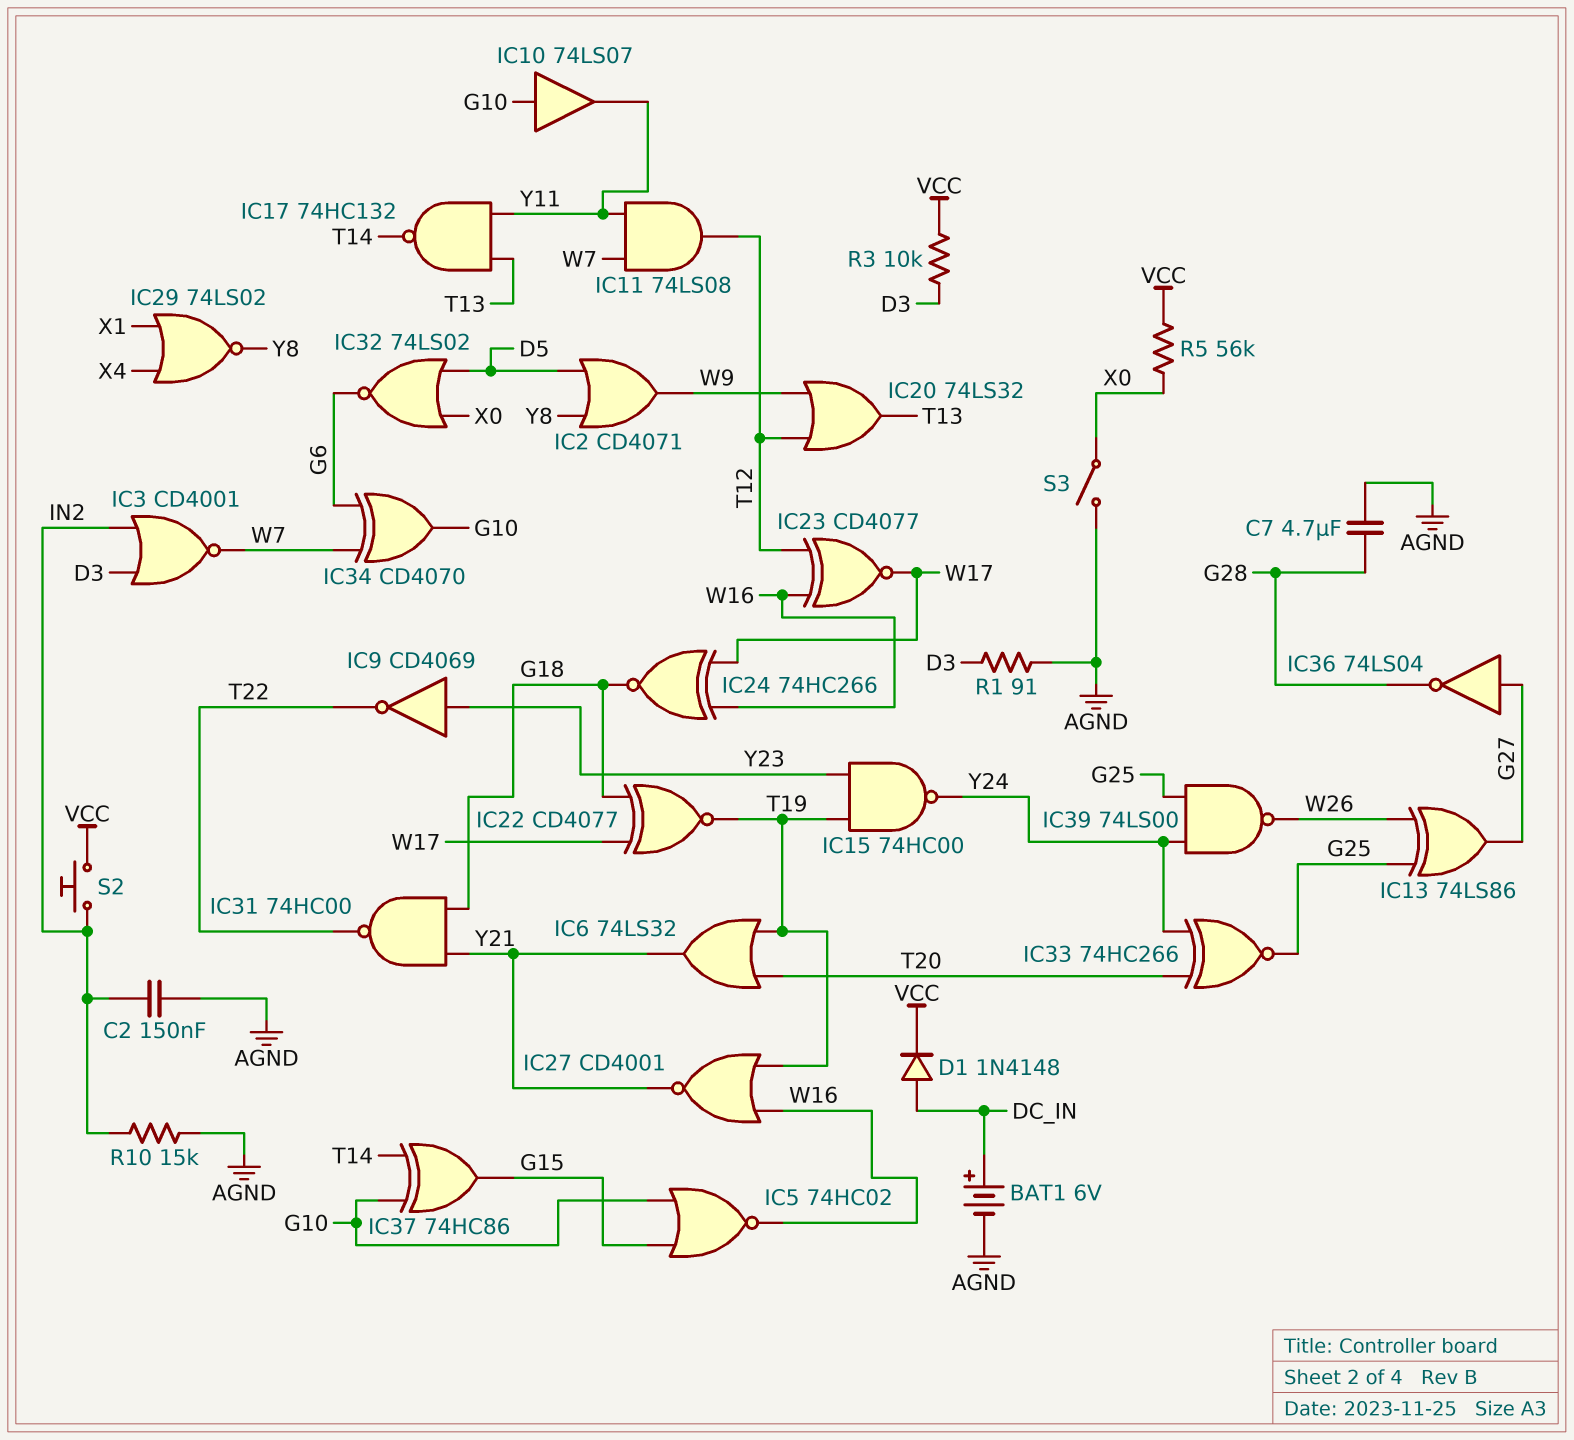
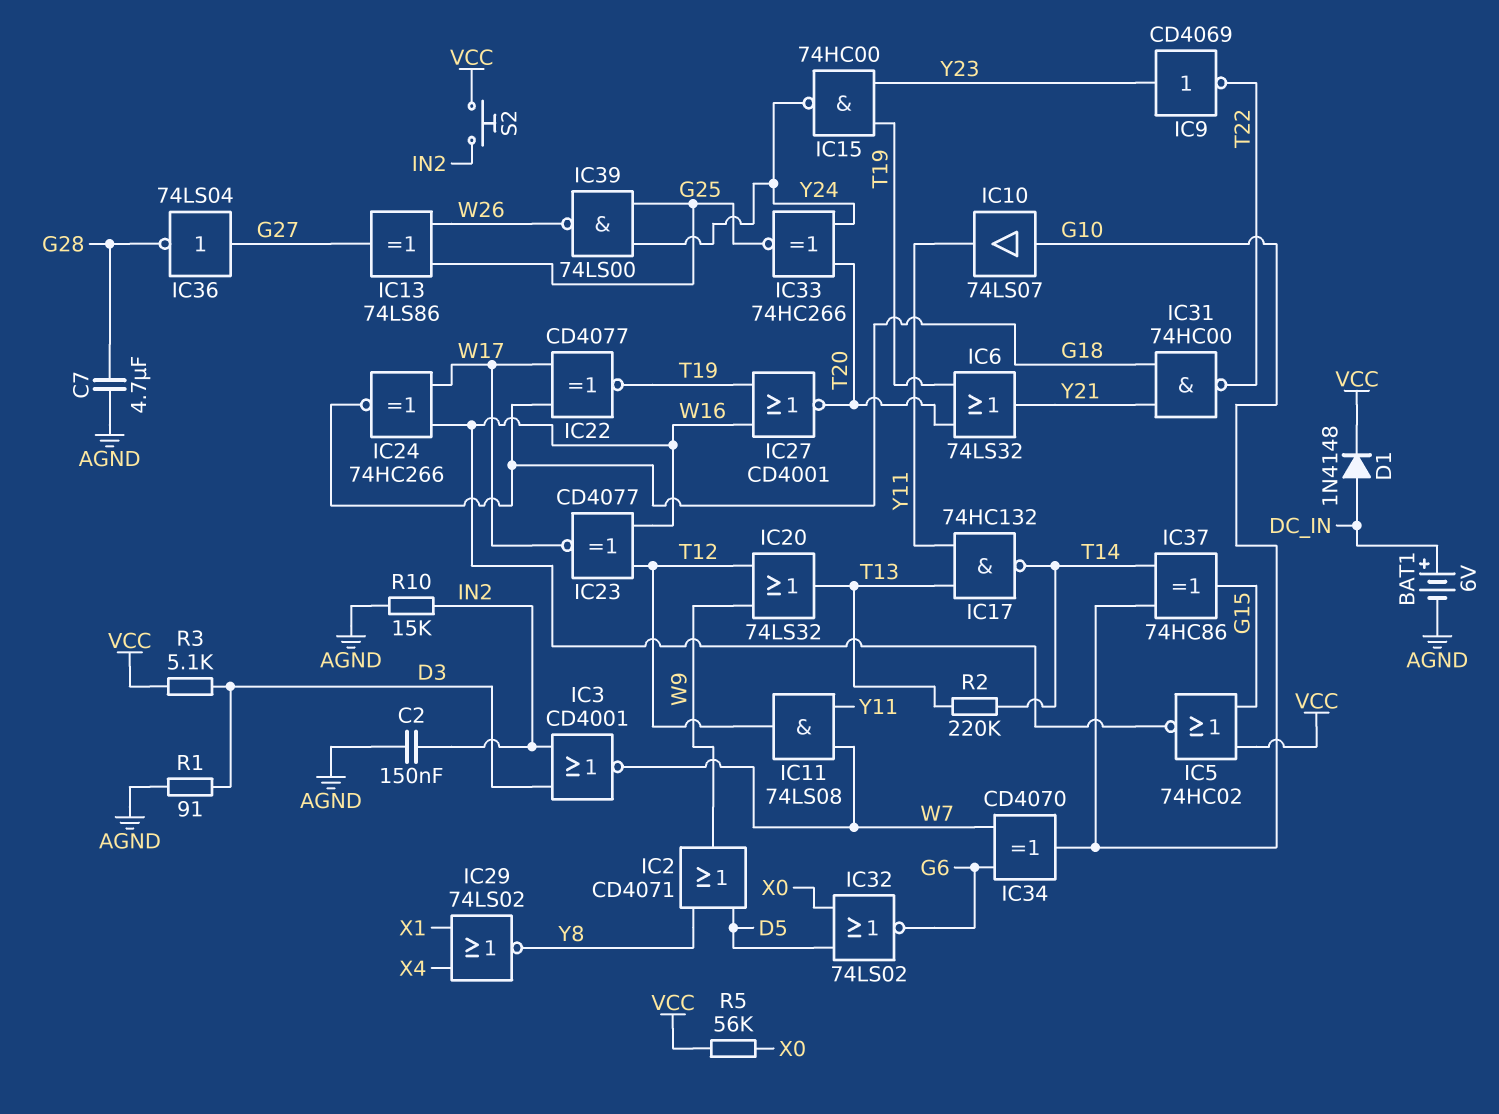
IC5: NOR 74HC02 (in G10, in G15, out W16) -> NOR 74HC02 (in G15, in VCC, out W16)
IC27: NOR CD4001 (in T19, in W16, out Y21) -> NOR CD4001 (in T19, in W16, out T20)
R2: none -> 220k (T13, T14)
R3: 10k (D3, VCC) -> 5.1k (D3, VCC)
S3: switch (AGND, X0) -> none

